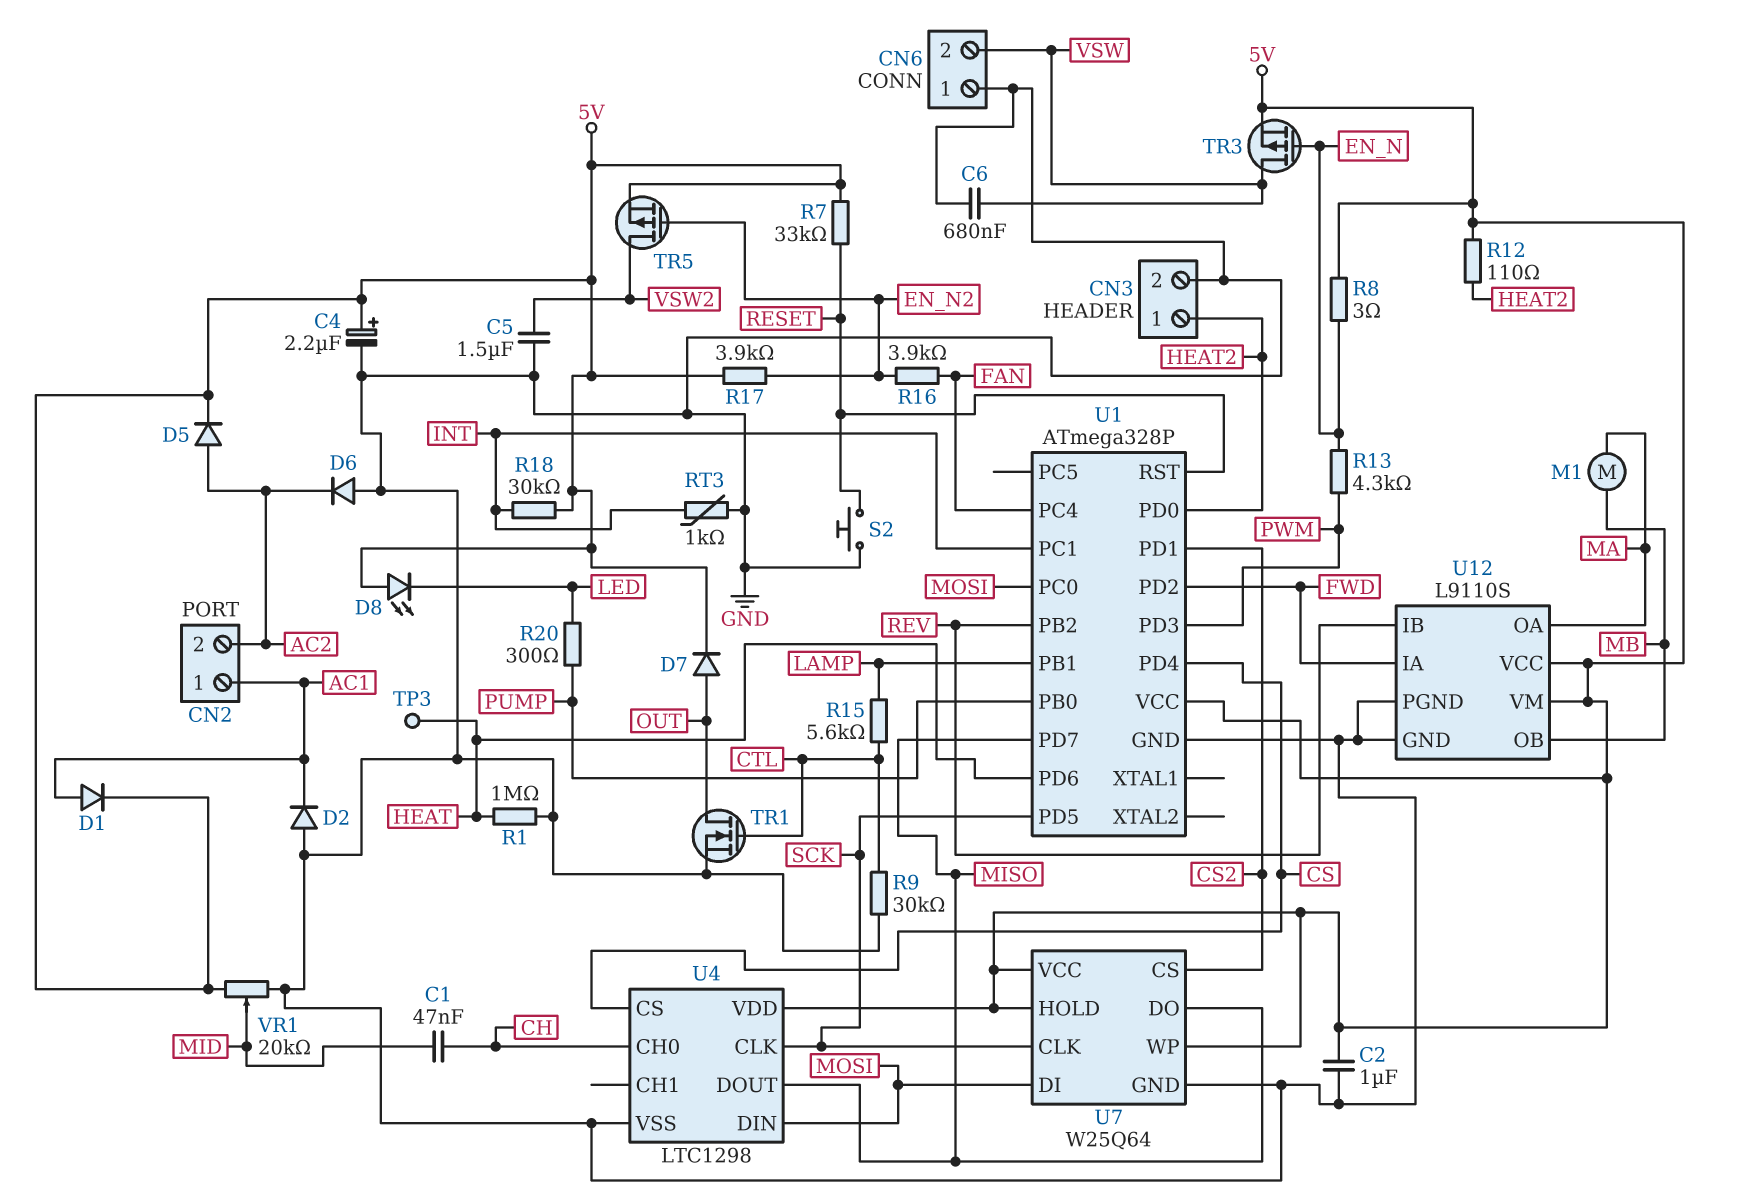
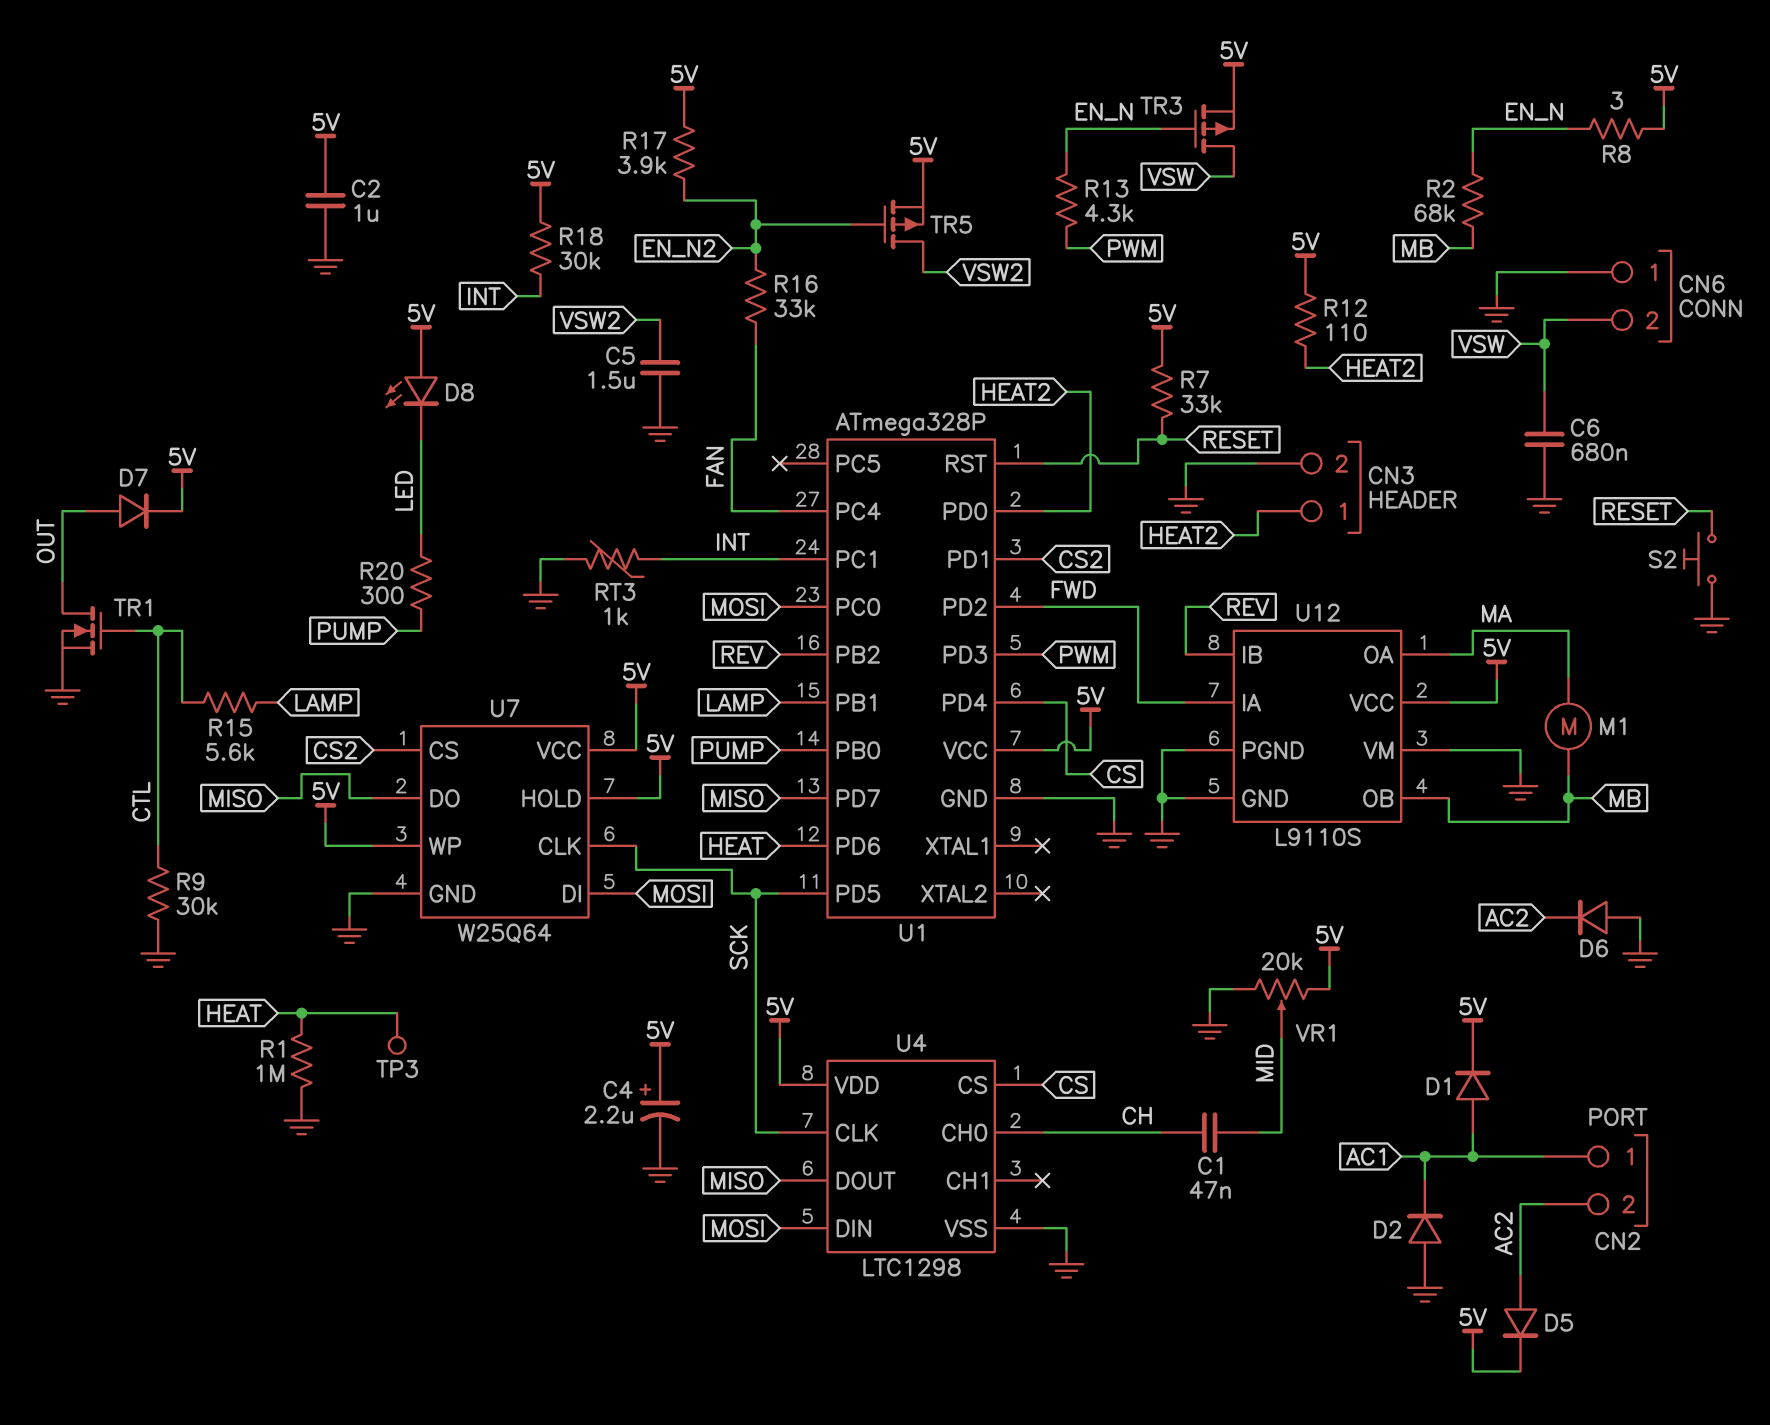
R2: none -> 68k (EN_N, MB)
R16: 3.9k (EN_N2, FAN) -> 33k (EN_N2, FAN)
U12 pin VM: 5V -> GND

